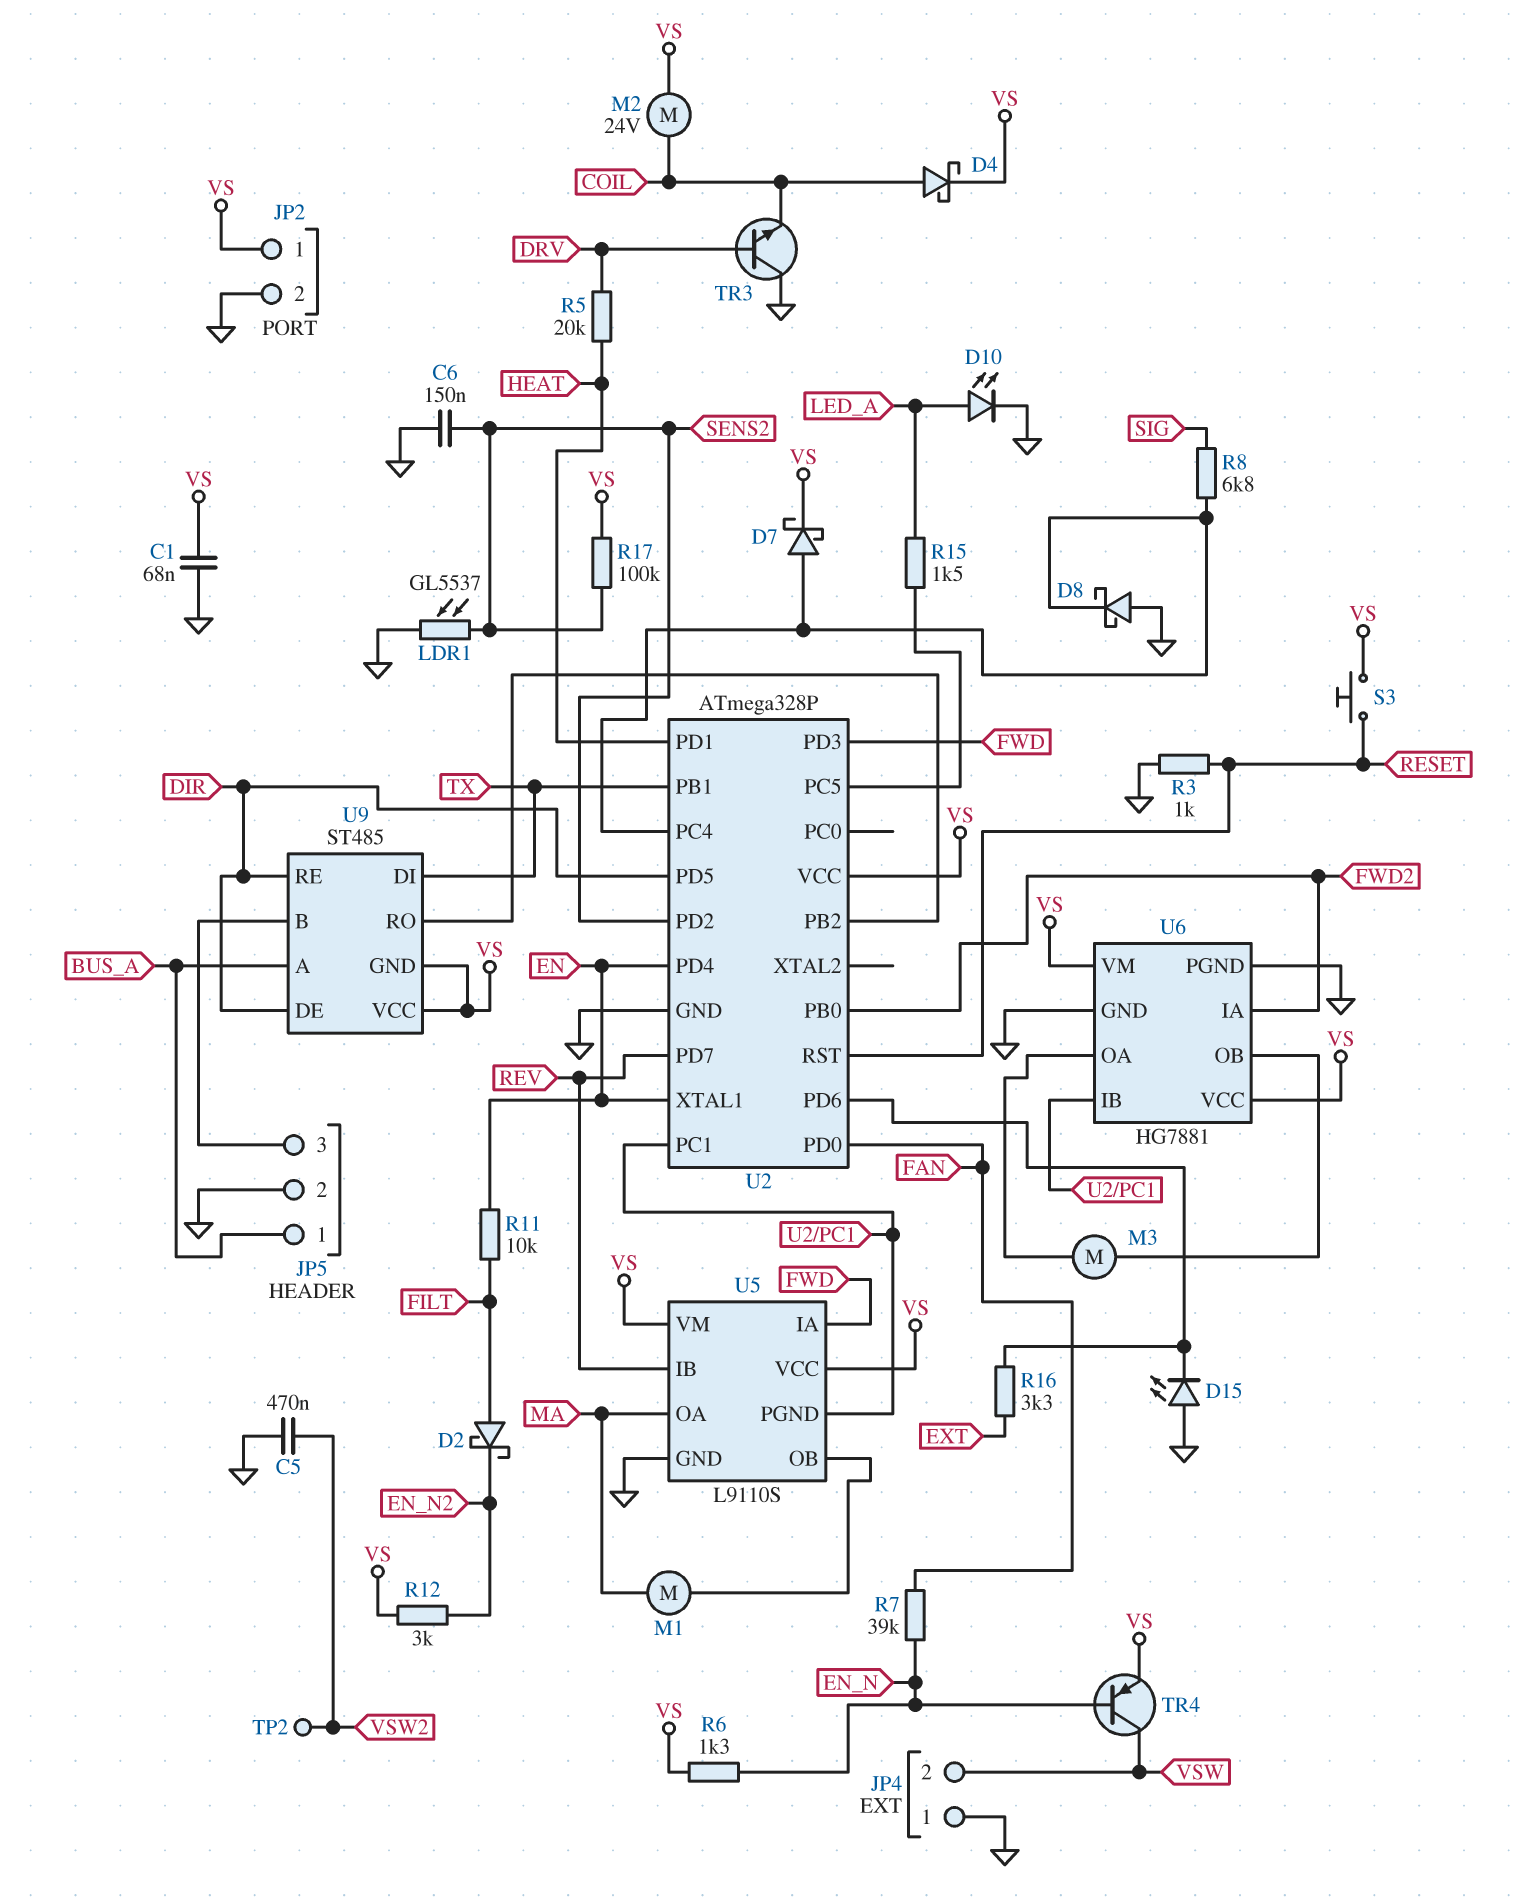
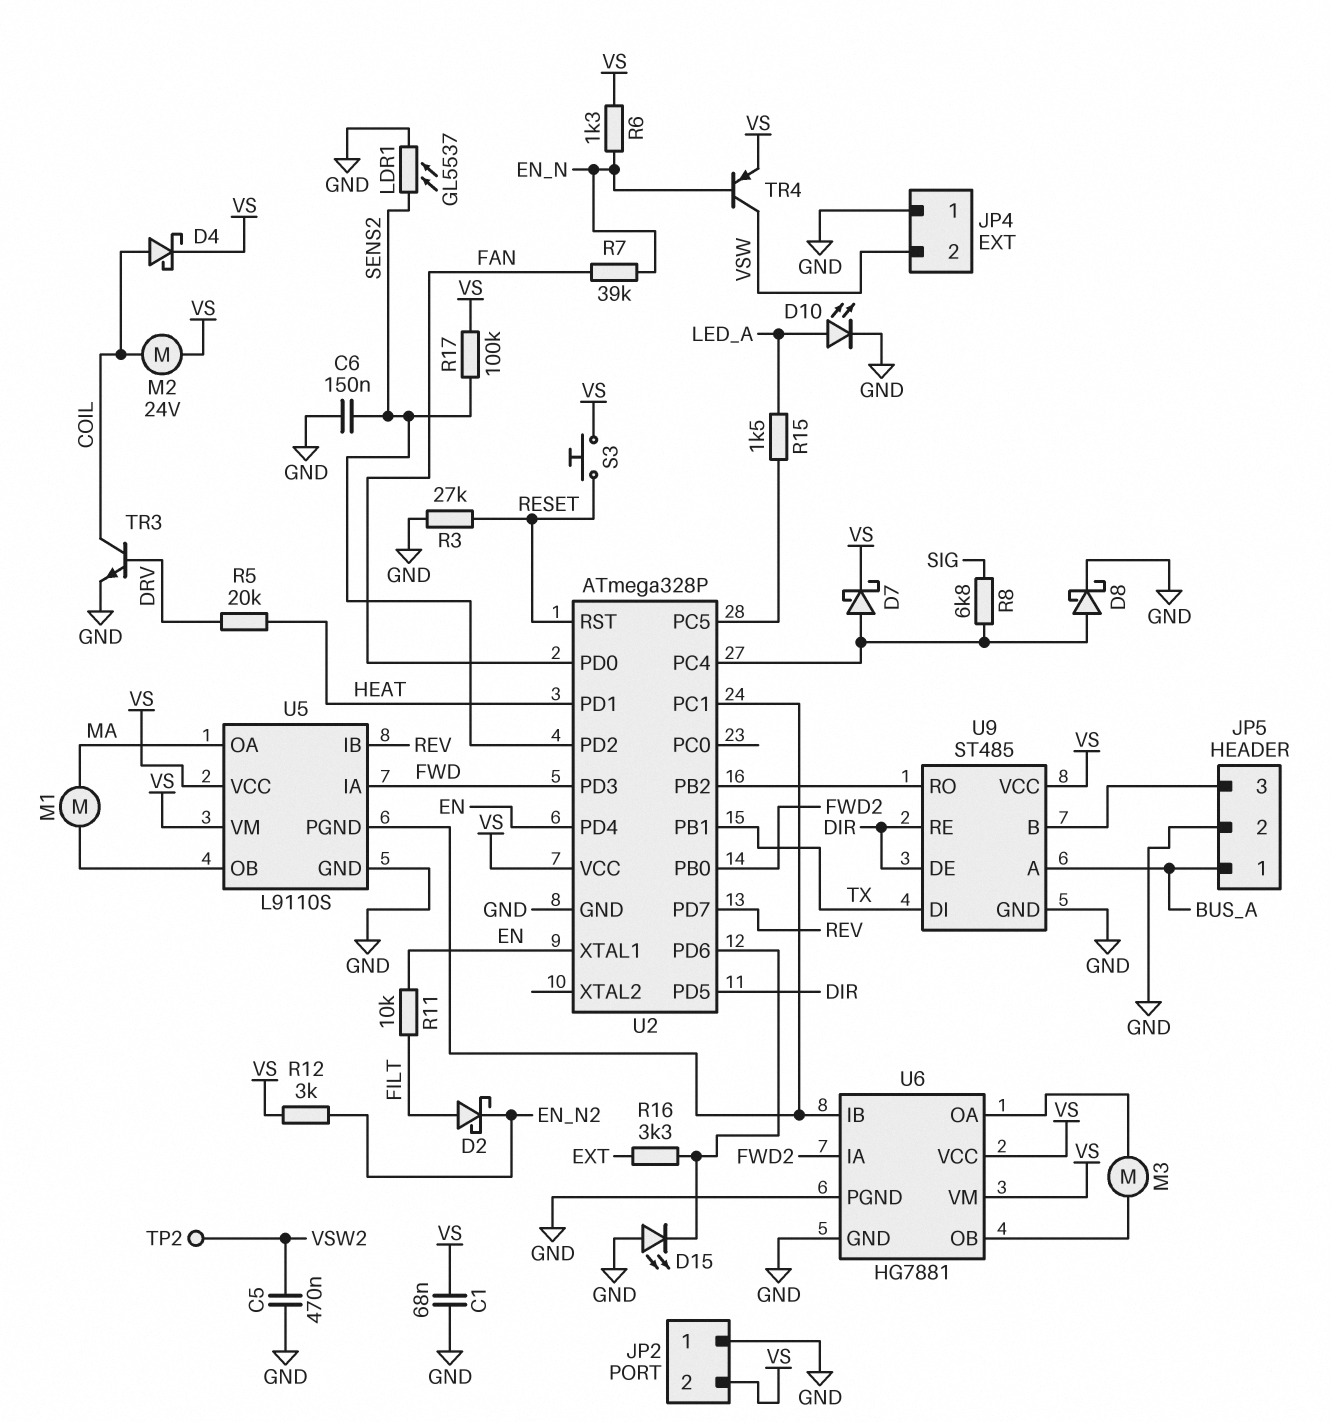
D8: schottky (A GND, K U2/PC4) -> schottky (A U2/PC4, K GND)
JP2 pin 1: VS -> GND
JP2 pin 2: GND -> VS
R3: 1k (GND, RESET) -> 27k (GND, RESET)
TR3: NPN (B DRV, C GND, E COIL) -> NPN (B DRV, C COIL, E GND)
U9 pin GND: VS -> GND

